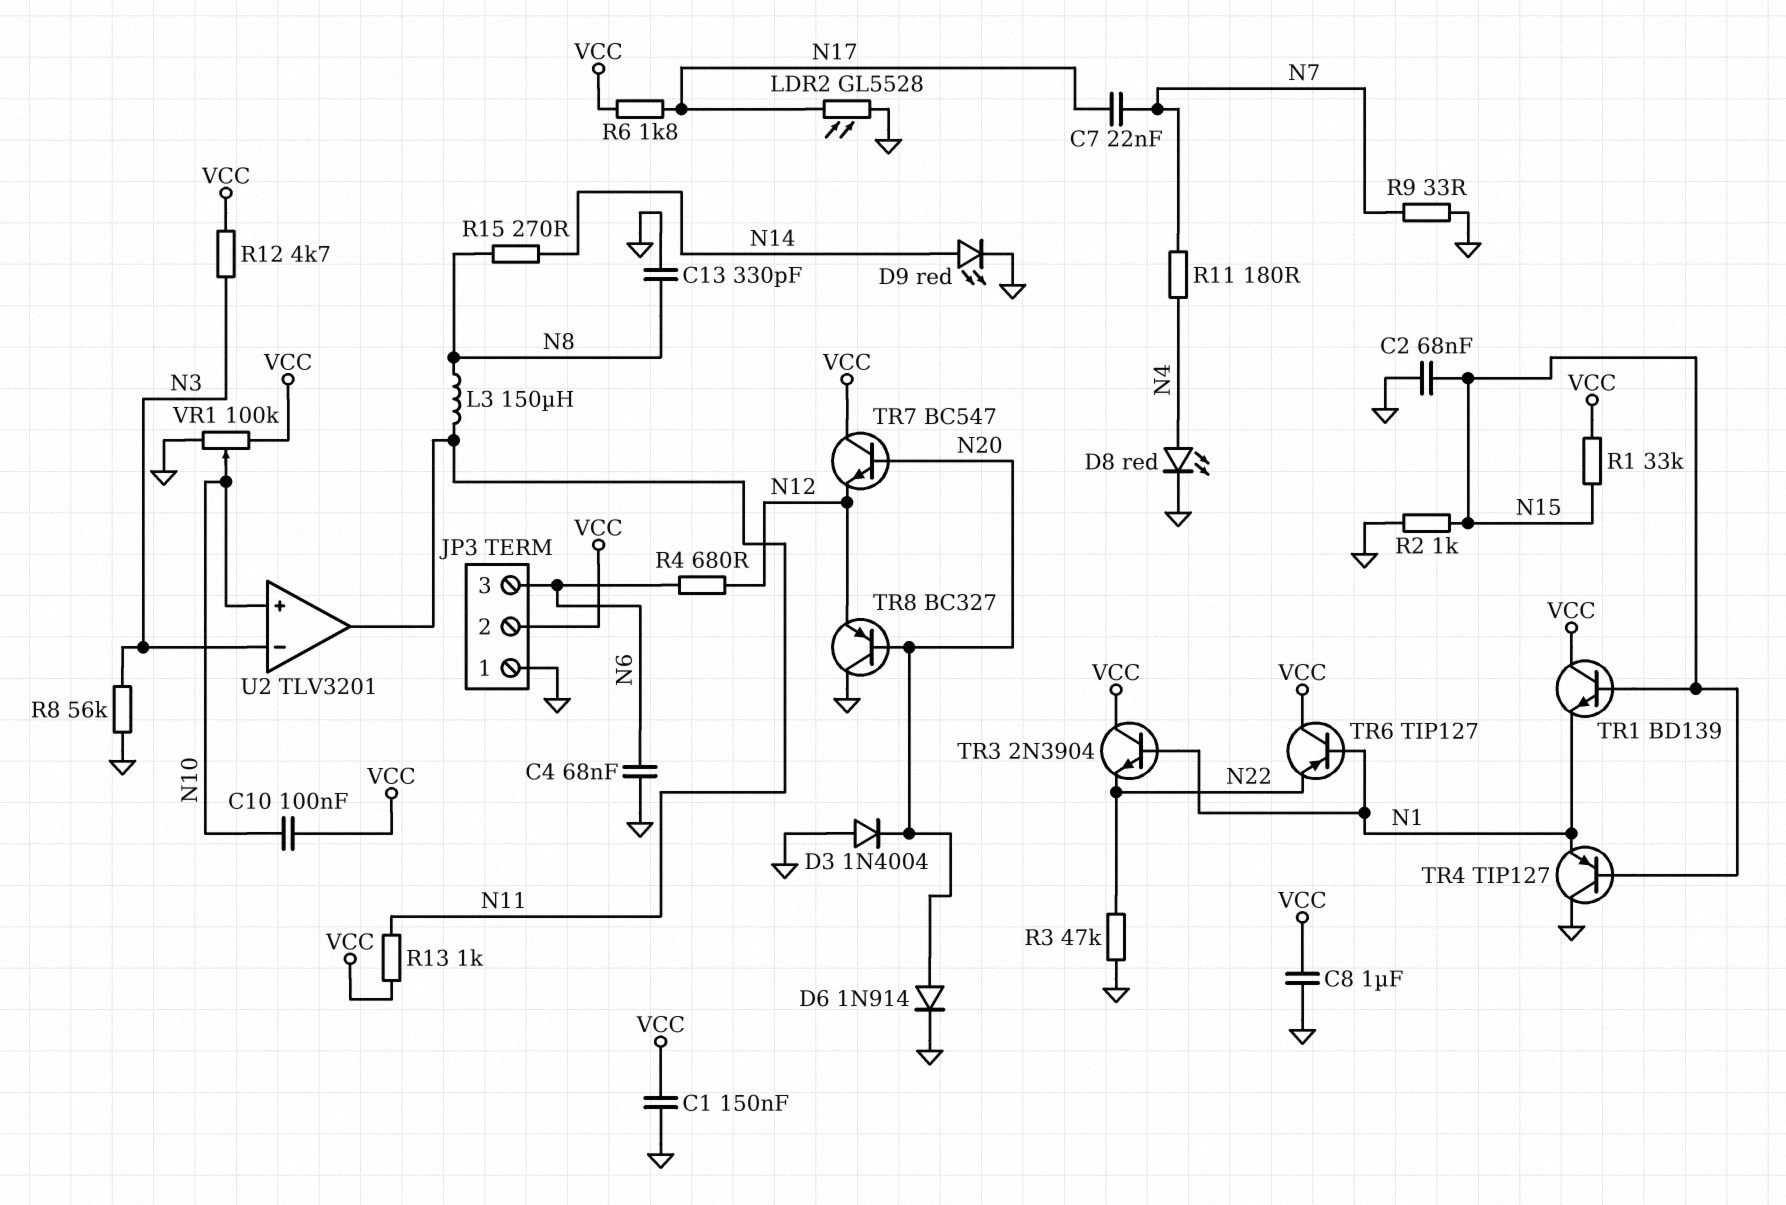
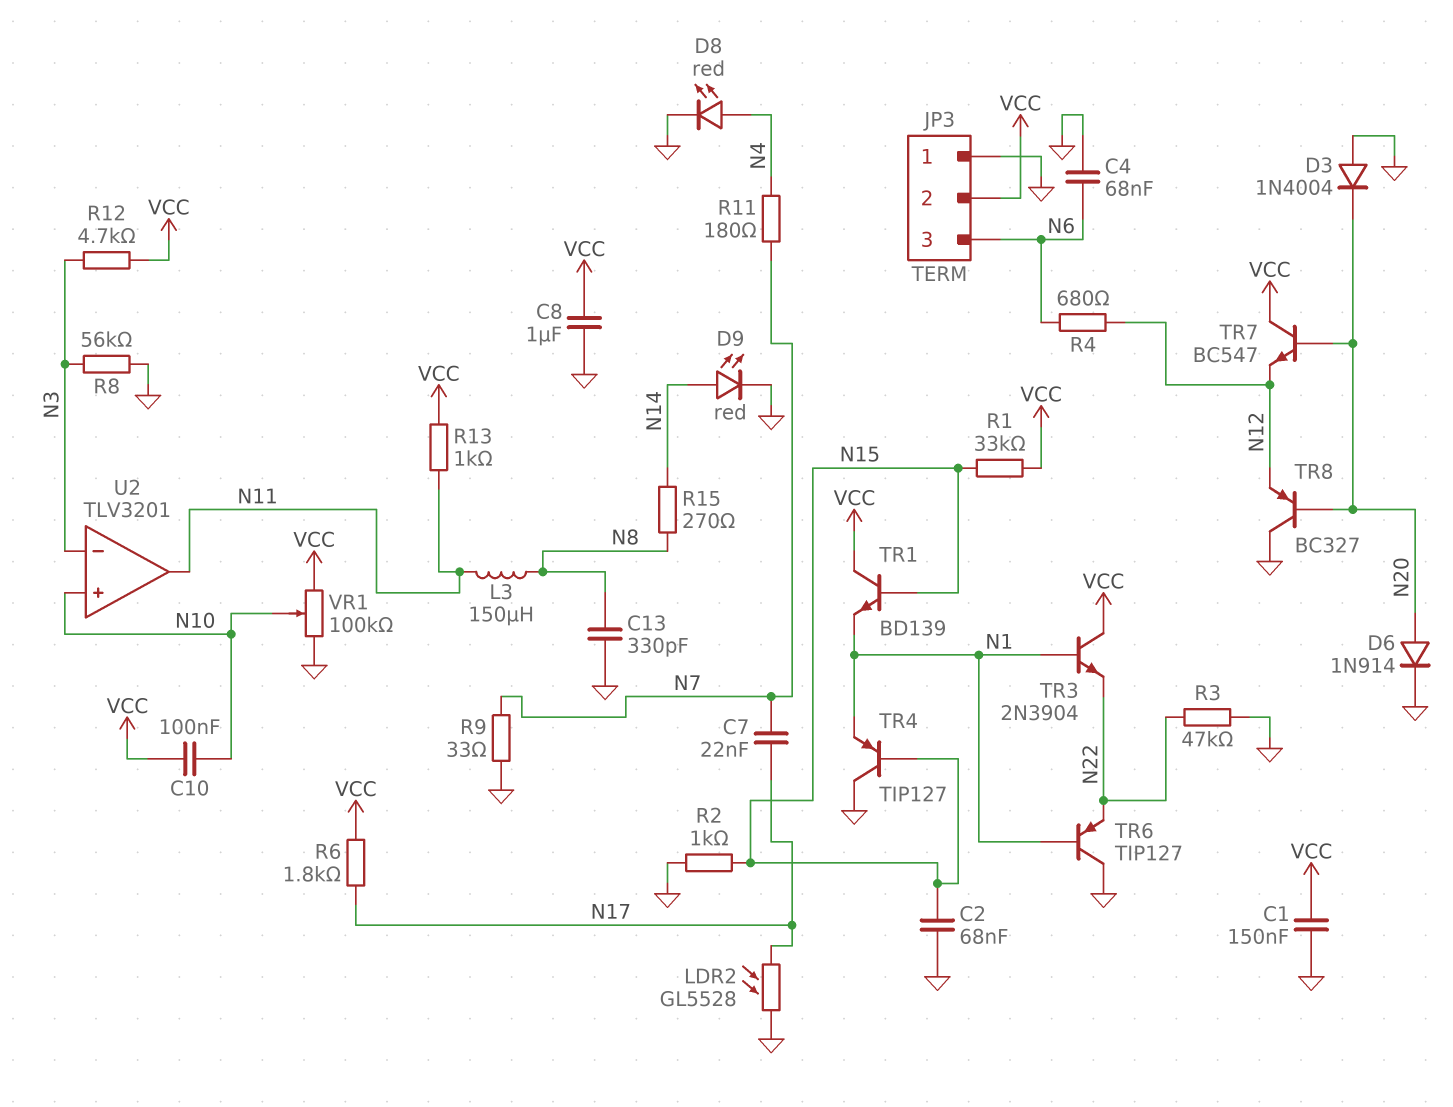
TR6: PNP TIP127 (B N1, C VCC, E N22) -> PNP TIP127 (B N1, C GND, E N22)

